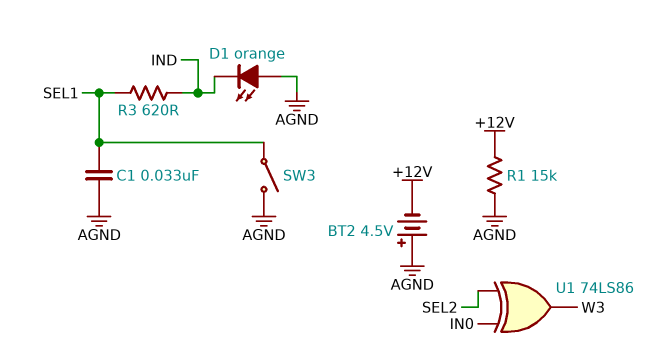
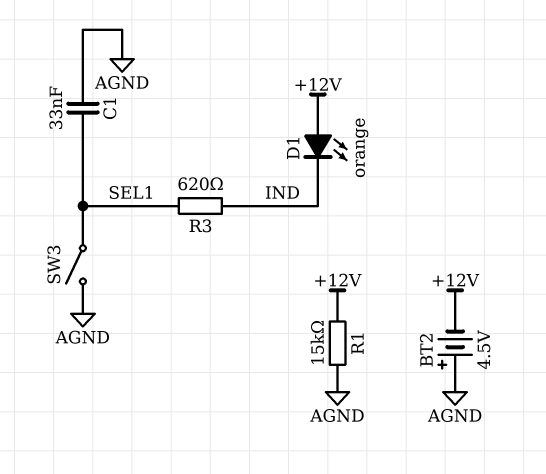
D1: LED orange (A AGND, K IND) -> LED orange (A +12V, K IND)
U1: XOR 74LS86 (in IN0, in SEL2, out W3) -> none

